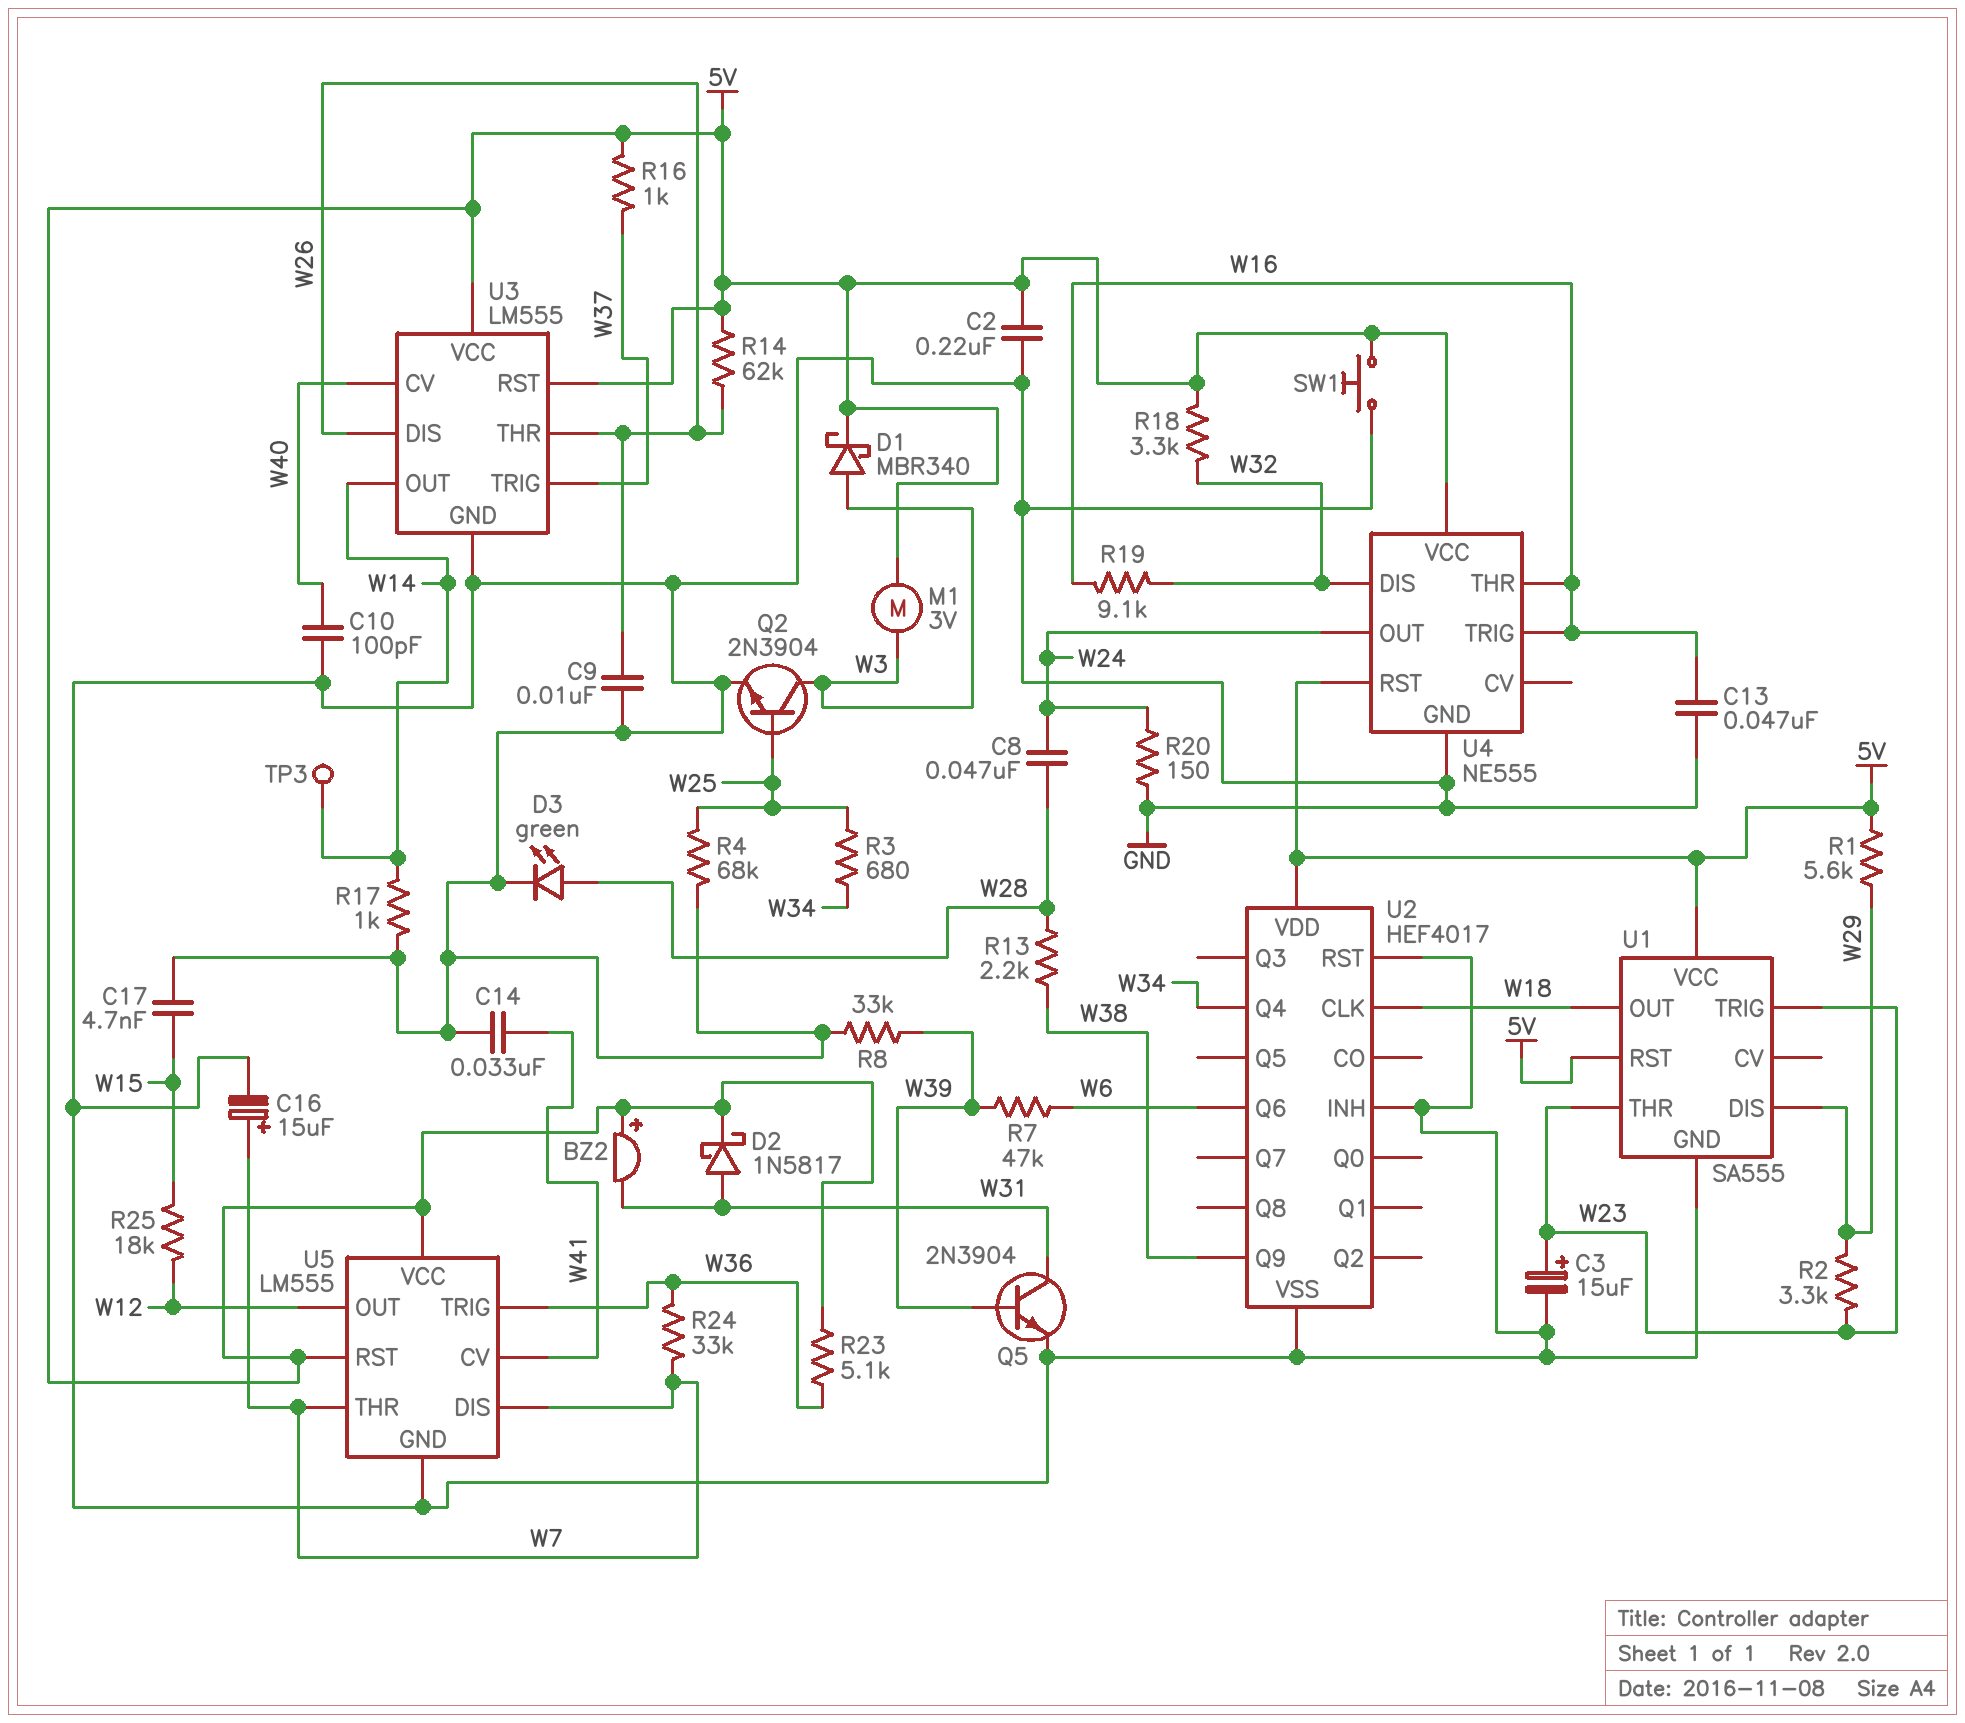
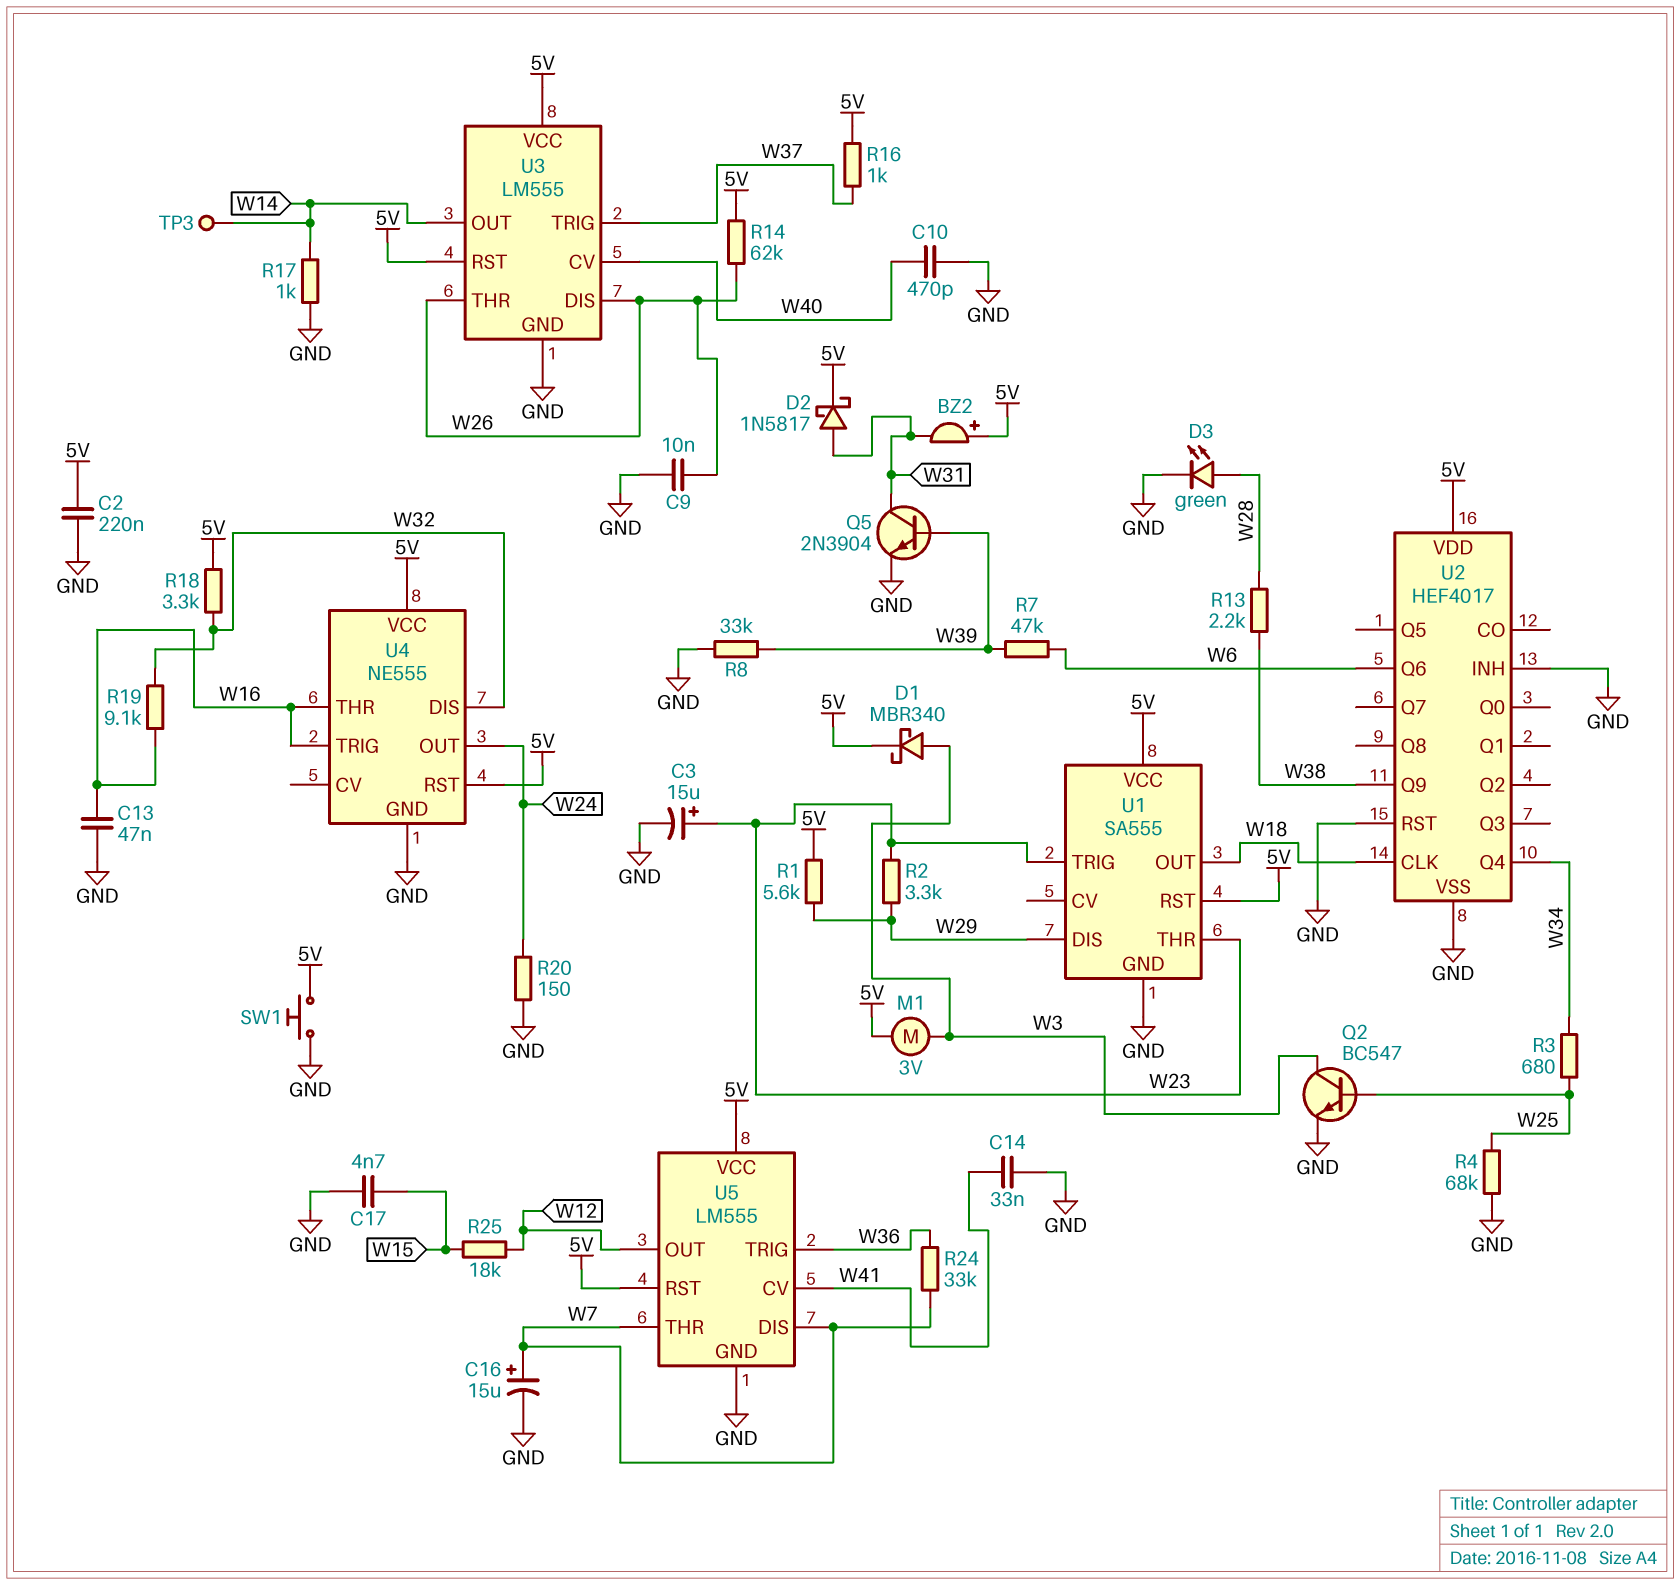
C8: 47nF (W24, W28) -> none
C10: 100pF (GND, W40) -> 470pF (GND, W40)
Q2: NPN 2N3904 (B W25, C W3, E GND) -> NPN BC547 (B W25, C W3, E GND)
R23: 5.1k (5V, W36) -> none

